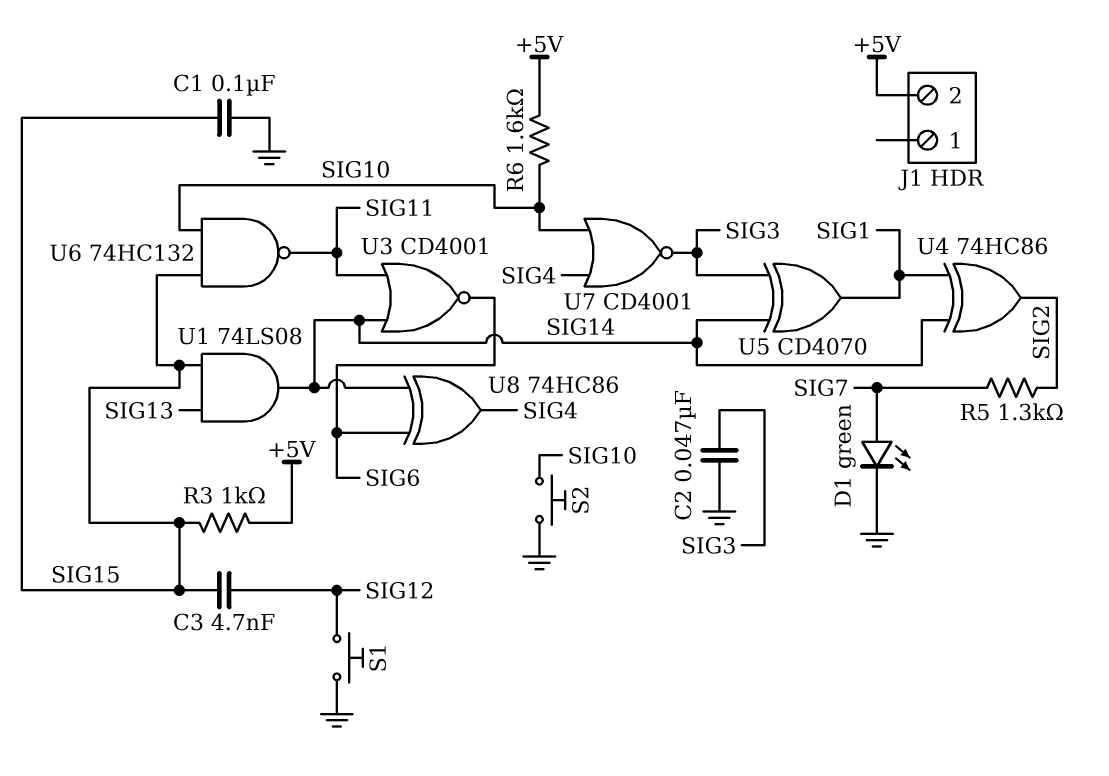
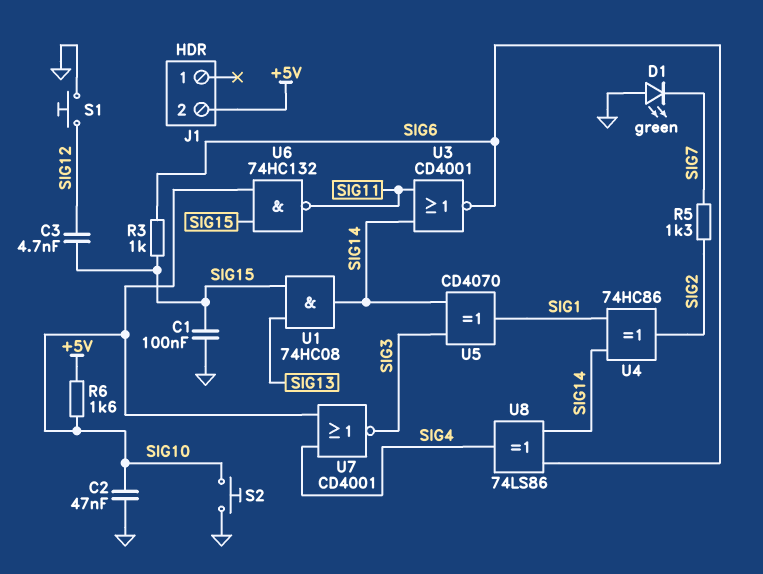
C2: 47nF (GND, SIG3) -> 47nF (GND, SIG10)
D1: LED green (A SIG7, K GND) -> LED green (A GND, K SIG7)
R3: 1k (+5V, SIG15) -> 1k (SIG6, SIG15)
U1: AND 74LS08 (in SIG13, in SIG15, out SIG14) -> AND 74HC08 (in SIG13, in SIG15, out SIG14)
U8: XOR 74HC86 (in SIG6, in SIG14, out SIG4) -> XOR 74LS86 (in SIG6, in SIG14, out SIG4)

